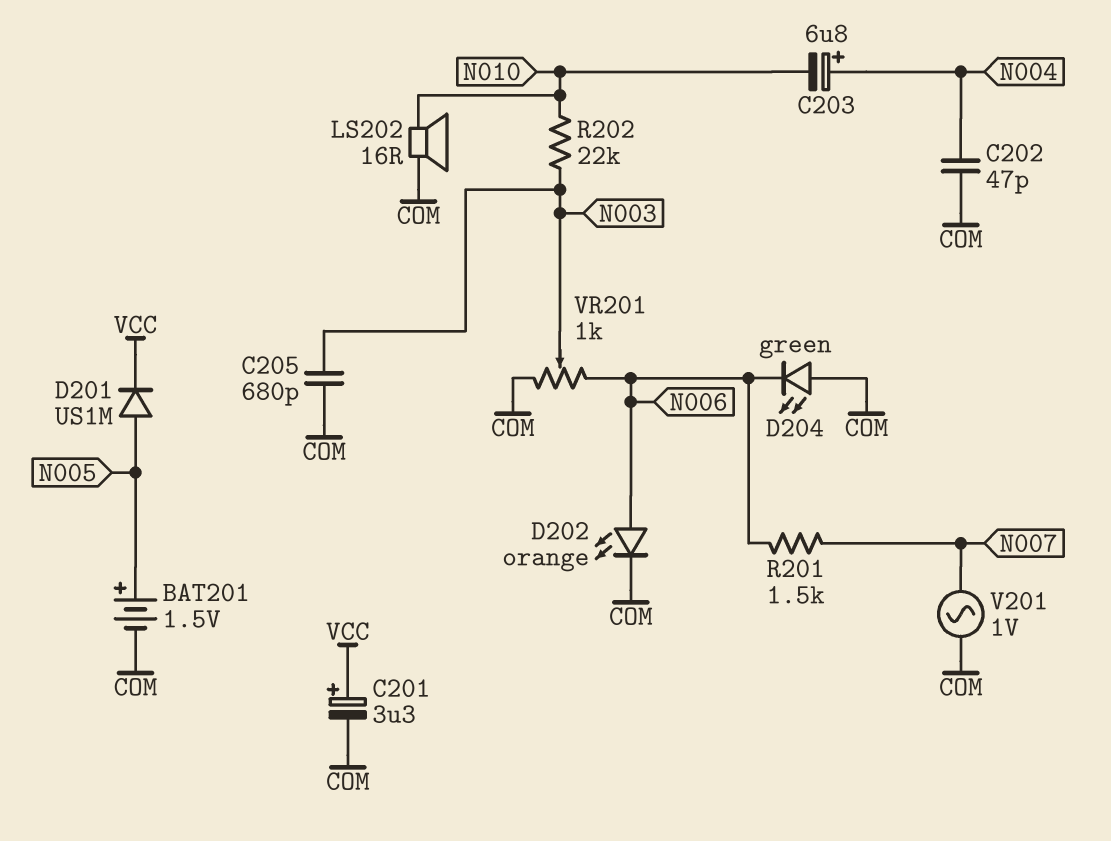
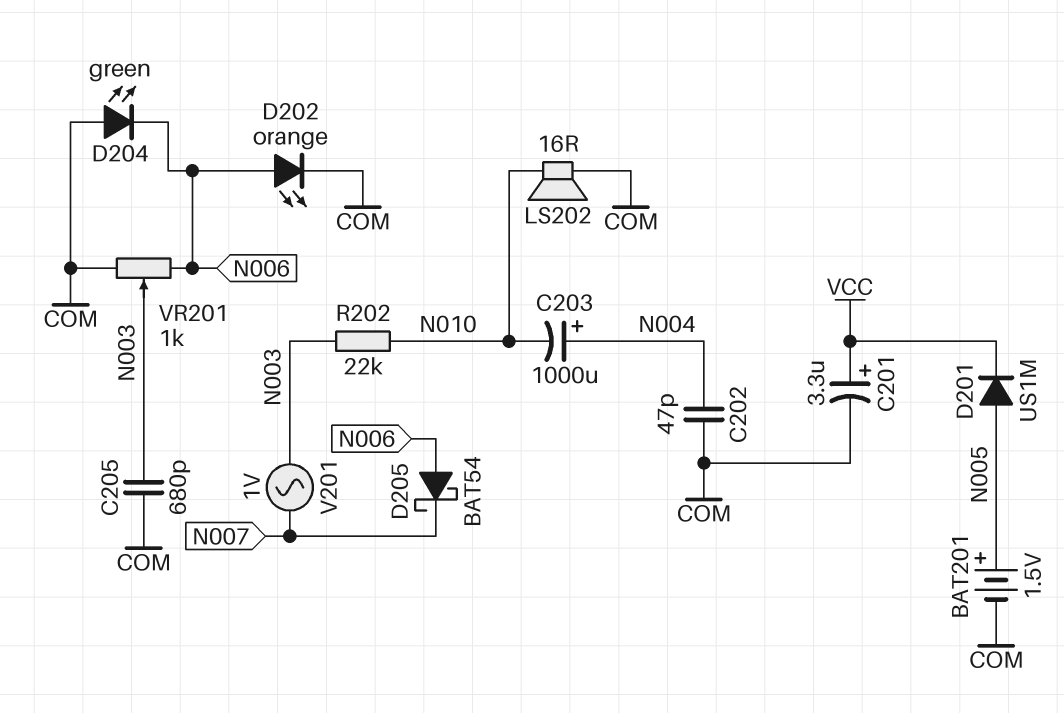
C203: 6.8uF (plus N004, minus N010) -> 1000uF (plus N004, minus N010)
D205: none -> schottky BAT54 (A N006, K N007)
R201: 1.5k (N006, N007) -> none
V201: AC 1V (COM, N007) -> AC 1V (N003, N007)

